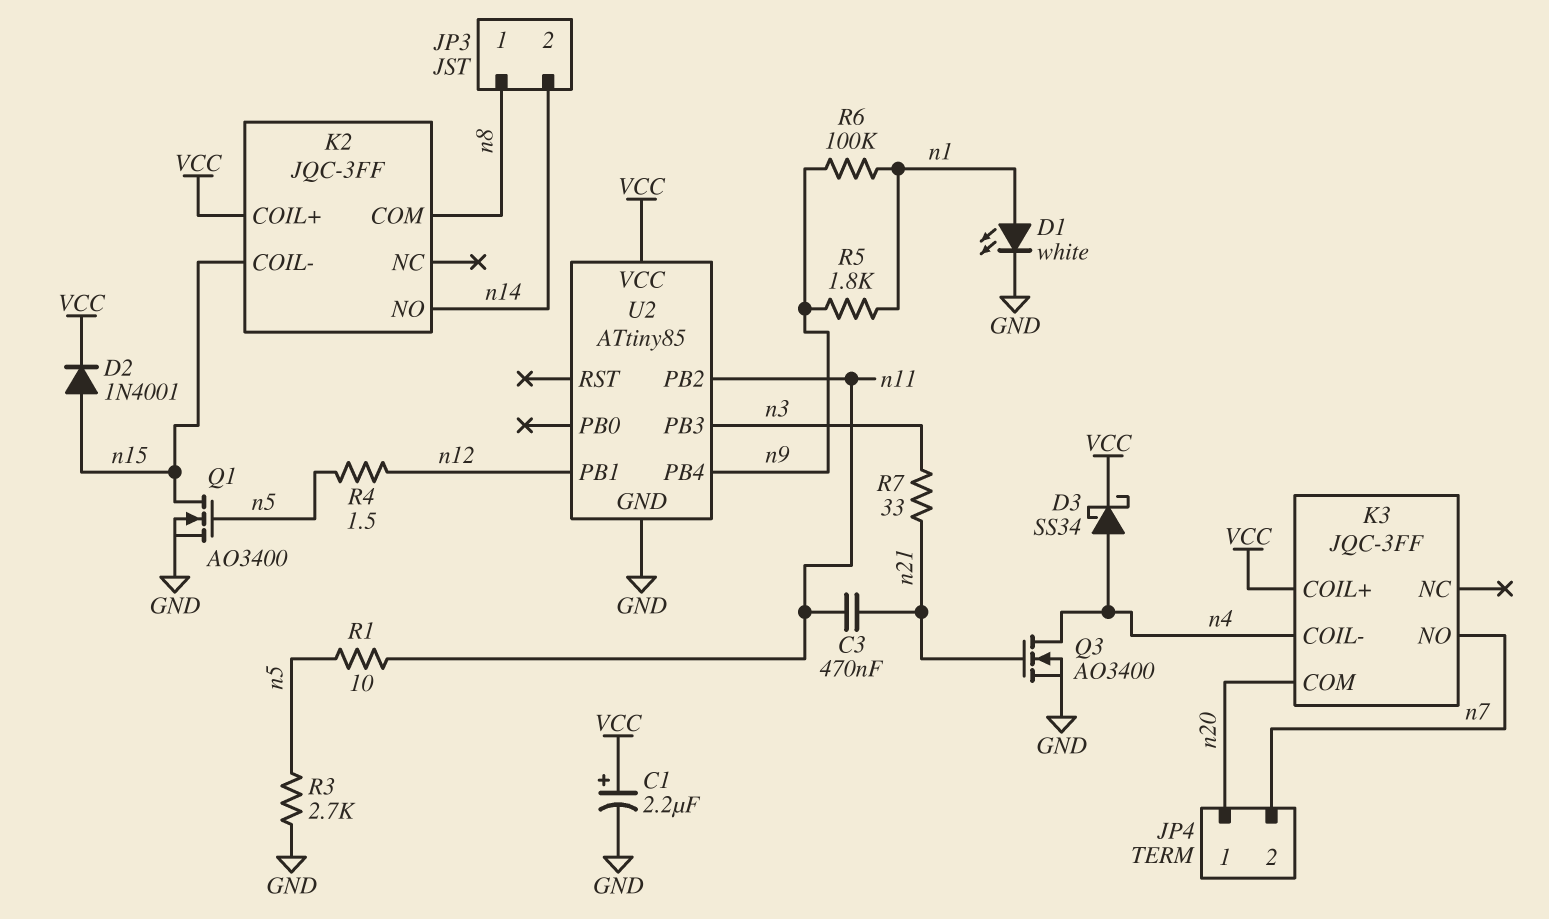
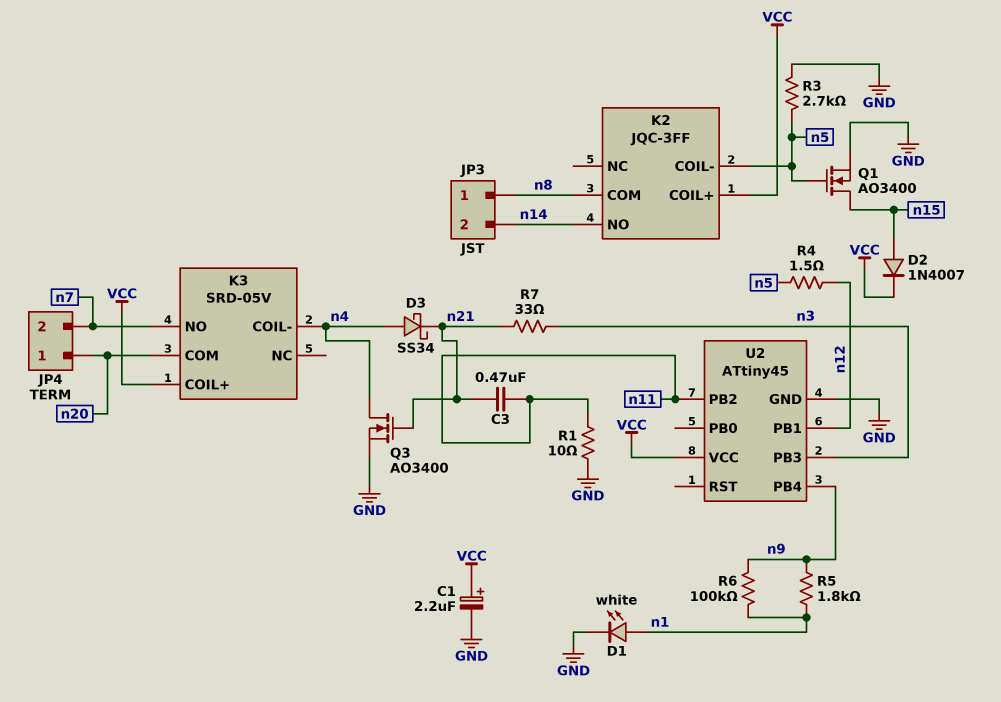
D2: diode 1N4001 (A n15, K VCC) -> diode 1N4007 (A n15, K VCC)
D3: schottky SS34 (A n4, K VCC) -> schottky SS34 (A n4, K n21)
K2 pin COIL-: n15 -> n5
K3: JQC-3FF -> SRD-05V
R1: 10 (n5, n11) -> 10 (GND, n11)
U2: ATtiny85 -> ATtiny45

